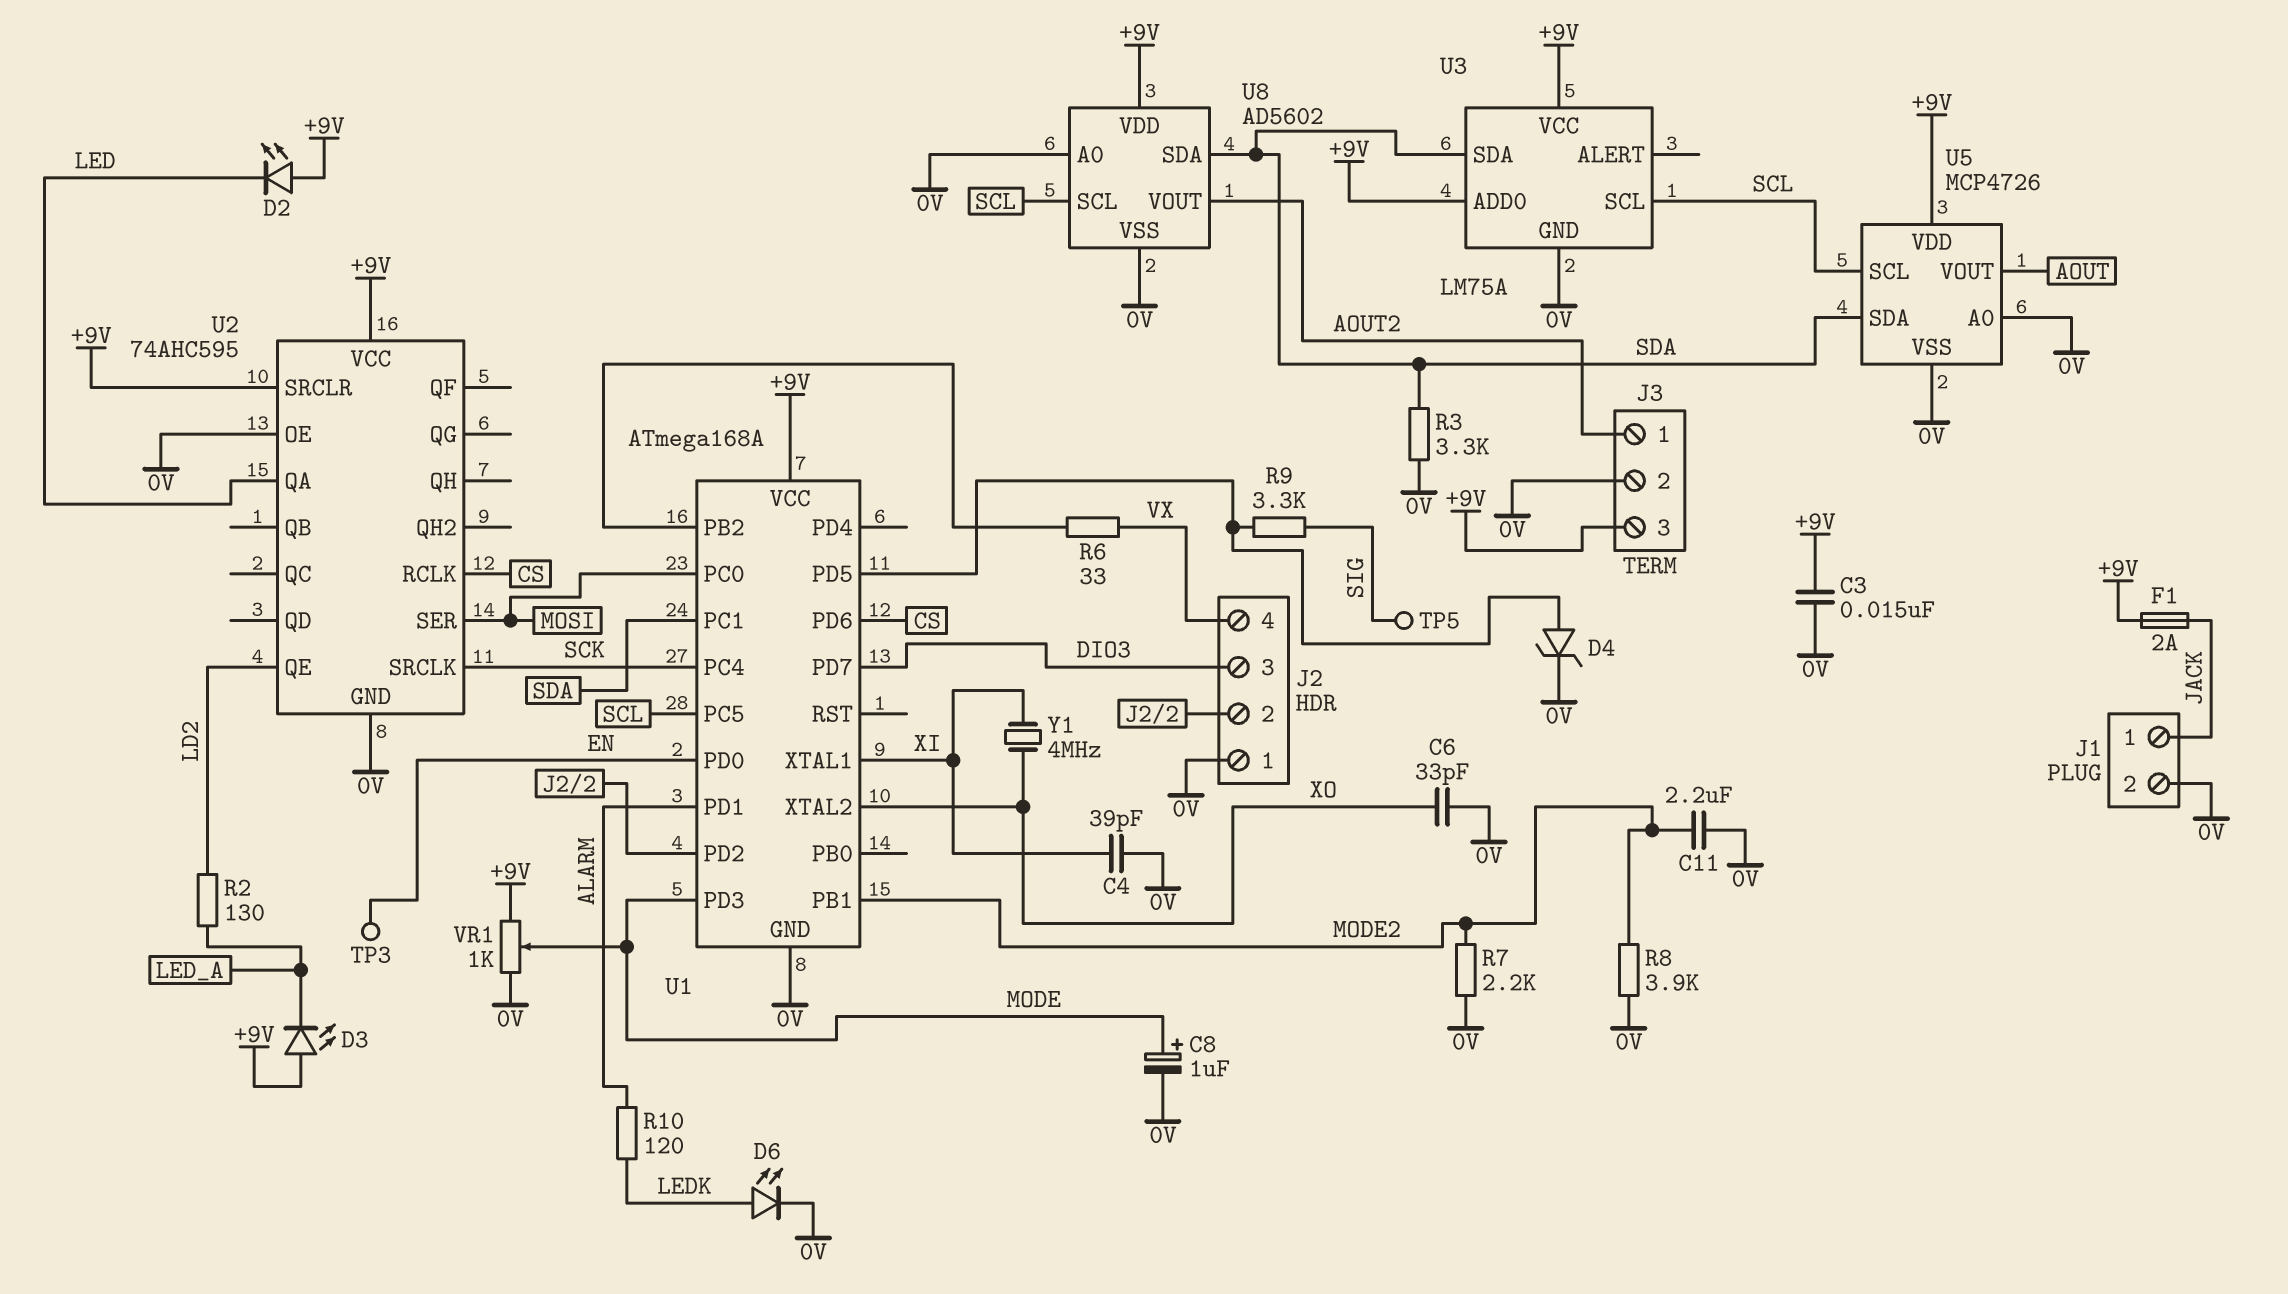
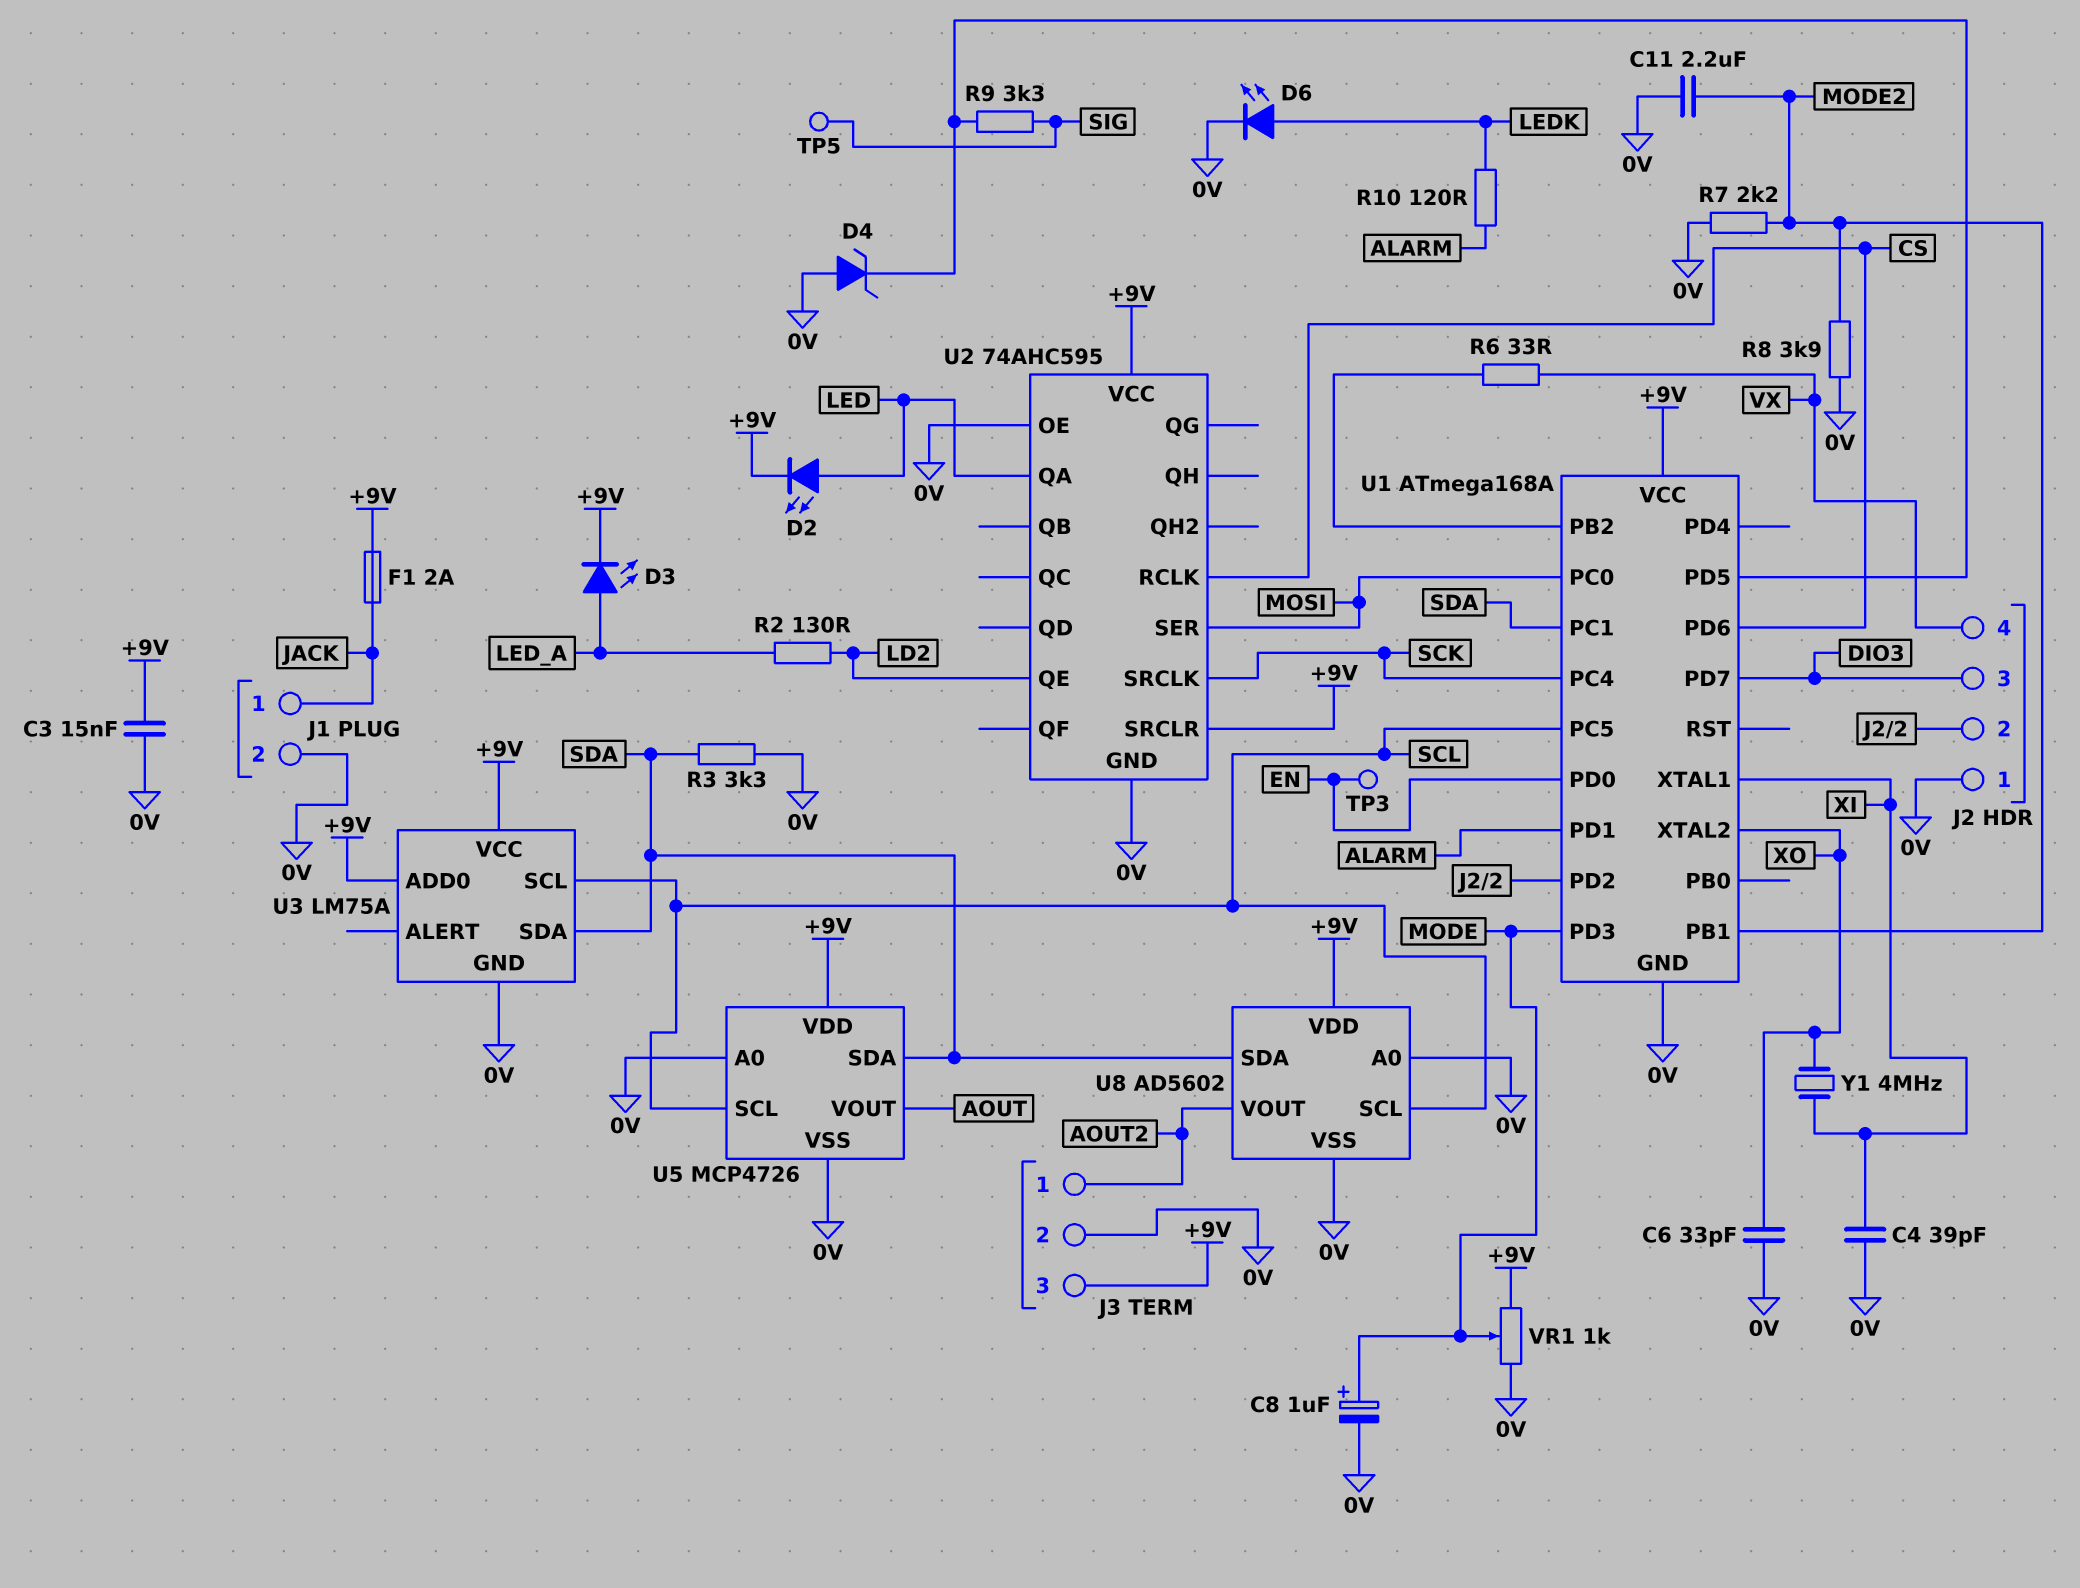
D2: LED (A +9V, K LED) -> LED (A LED, K +9V)
D3: LED (A +9V, K LED_A) -> LED (A LED_A, K +9V)
D4: zener (A U1/PD5, K 0V) -> zener (A 0V, K U1/PD5)

